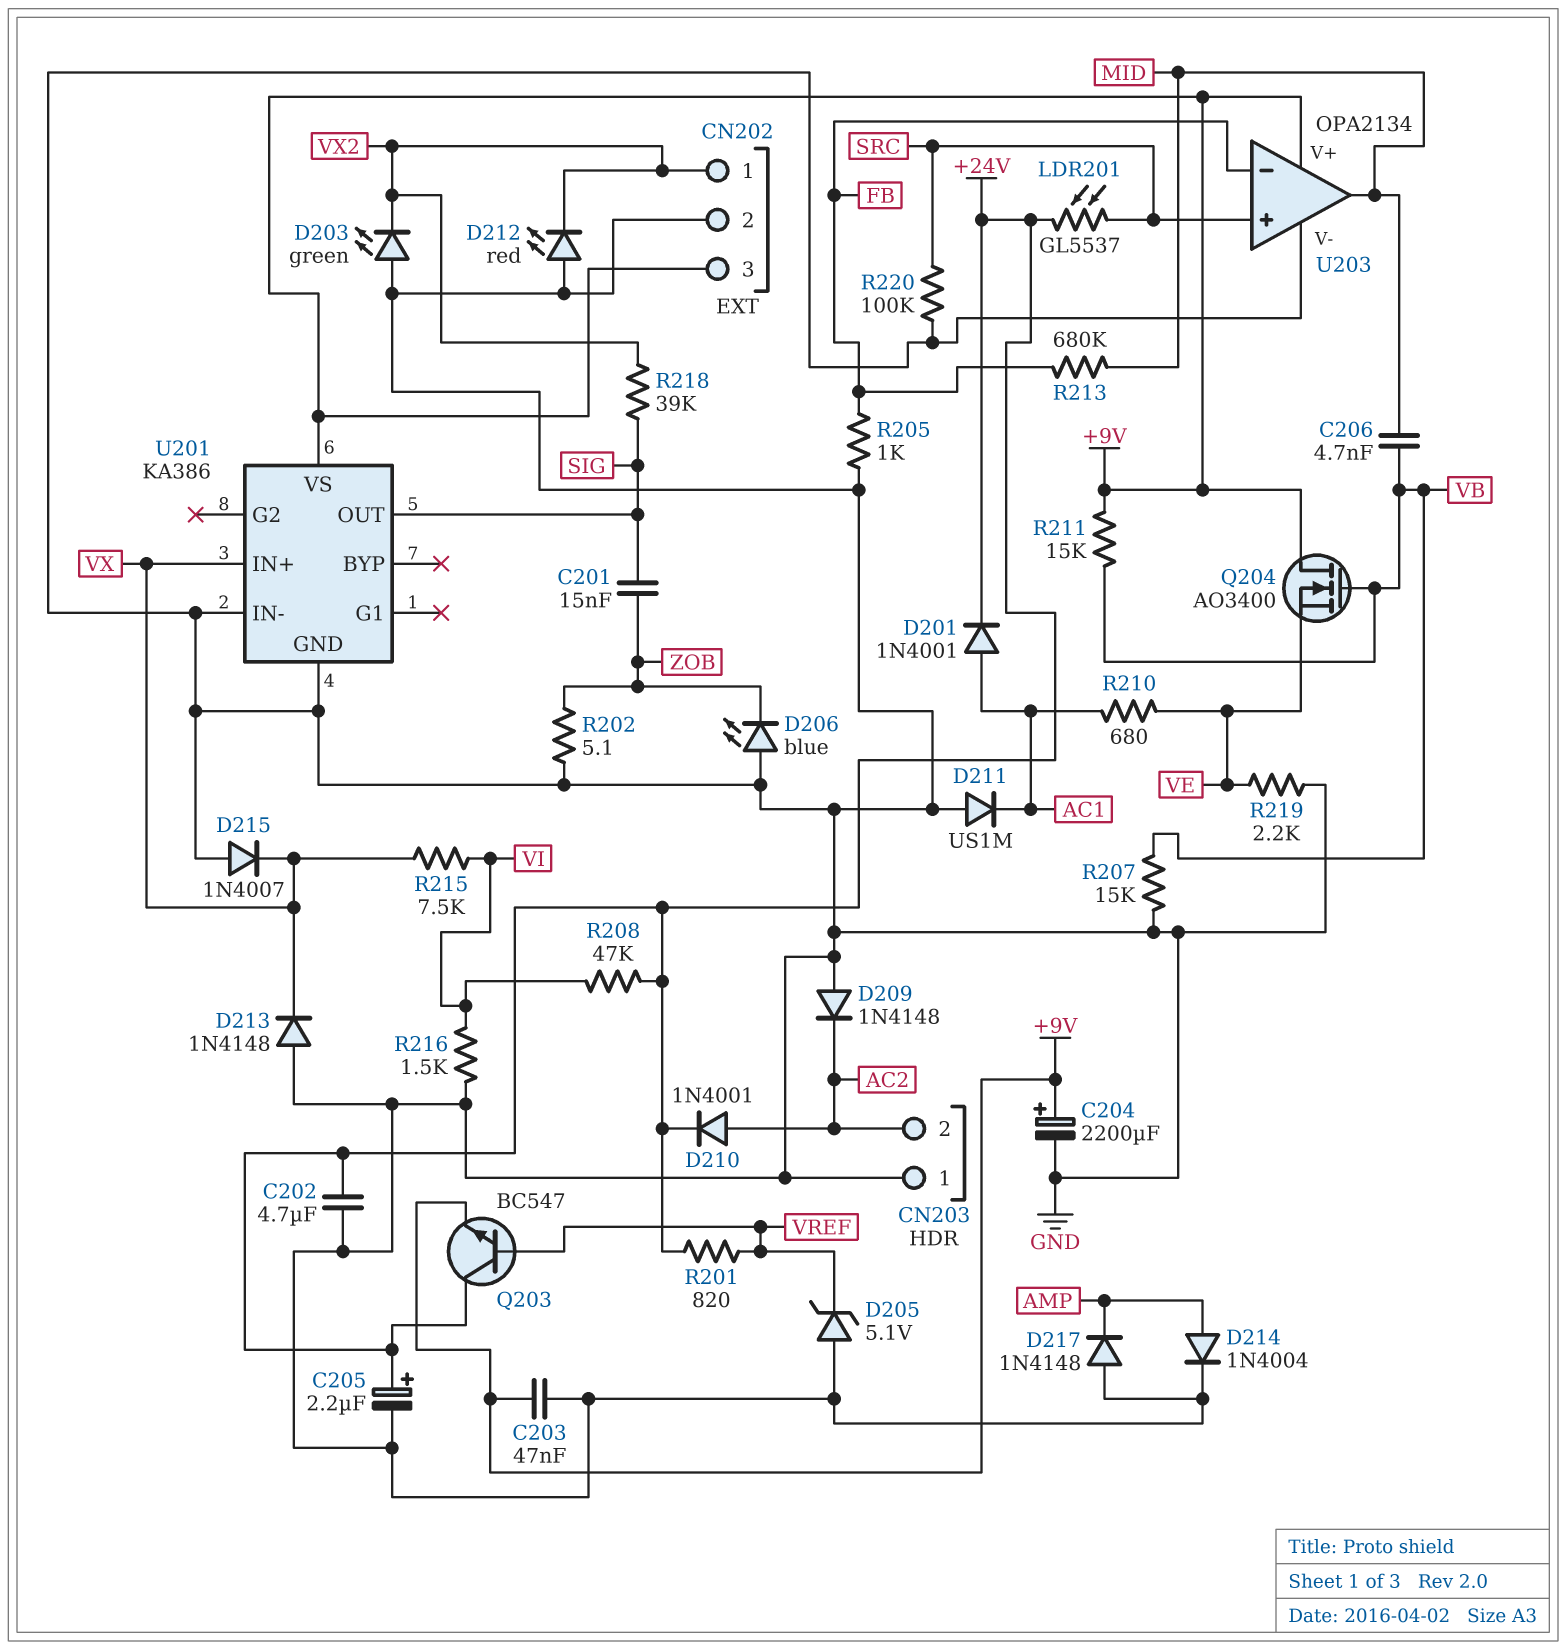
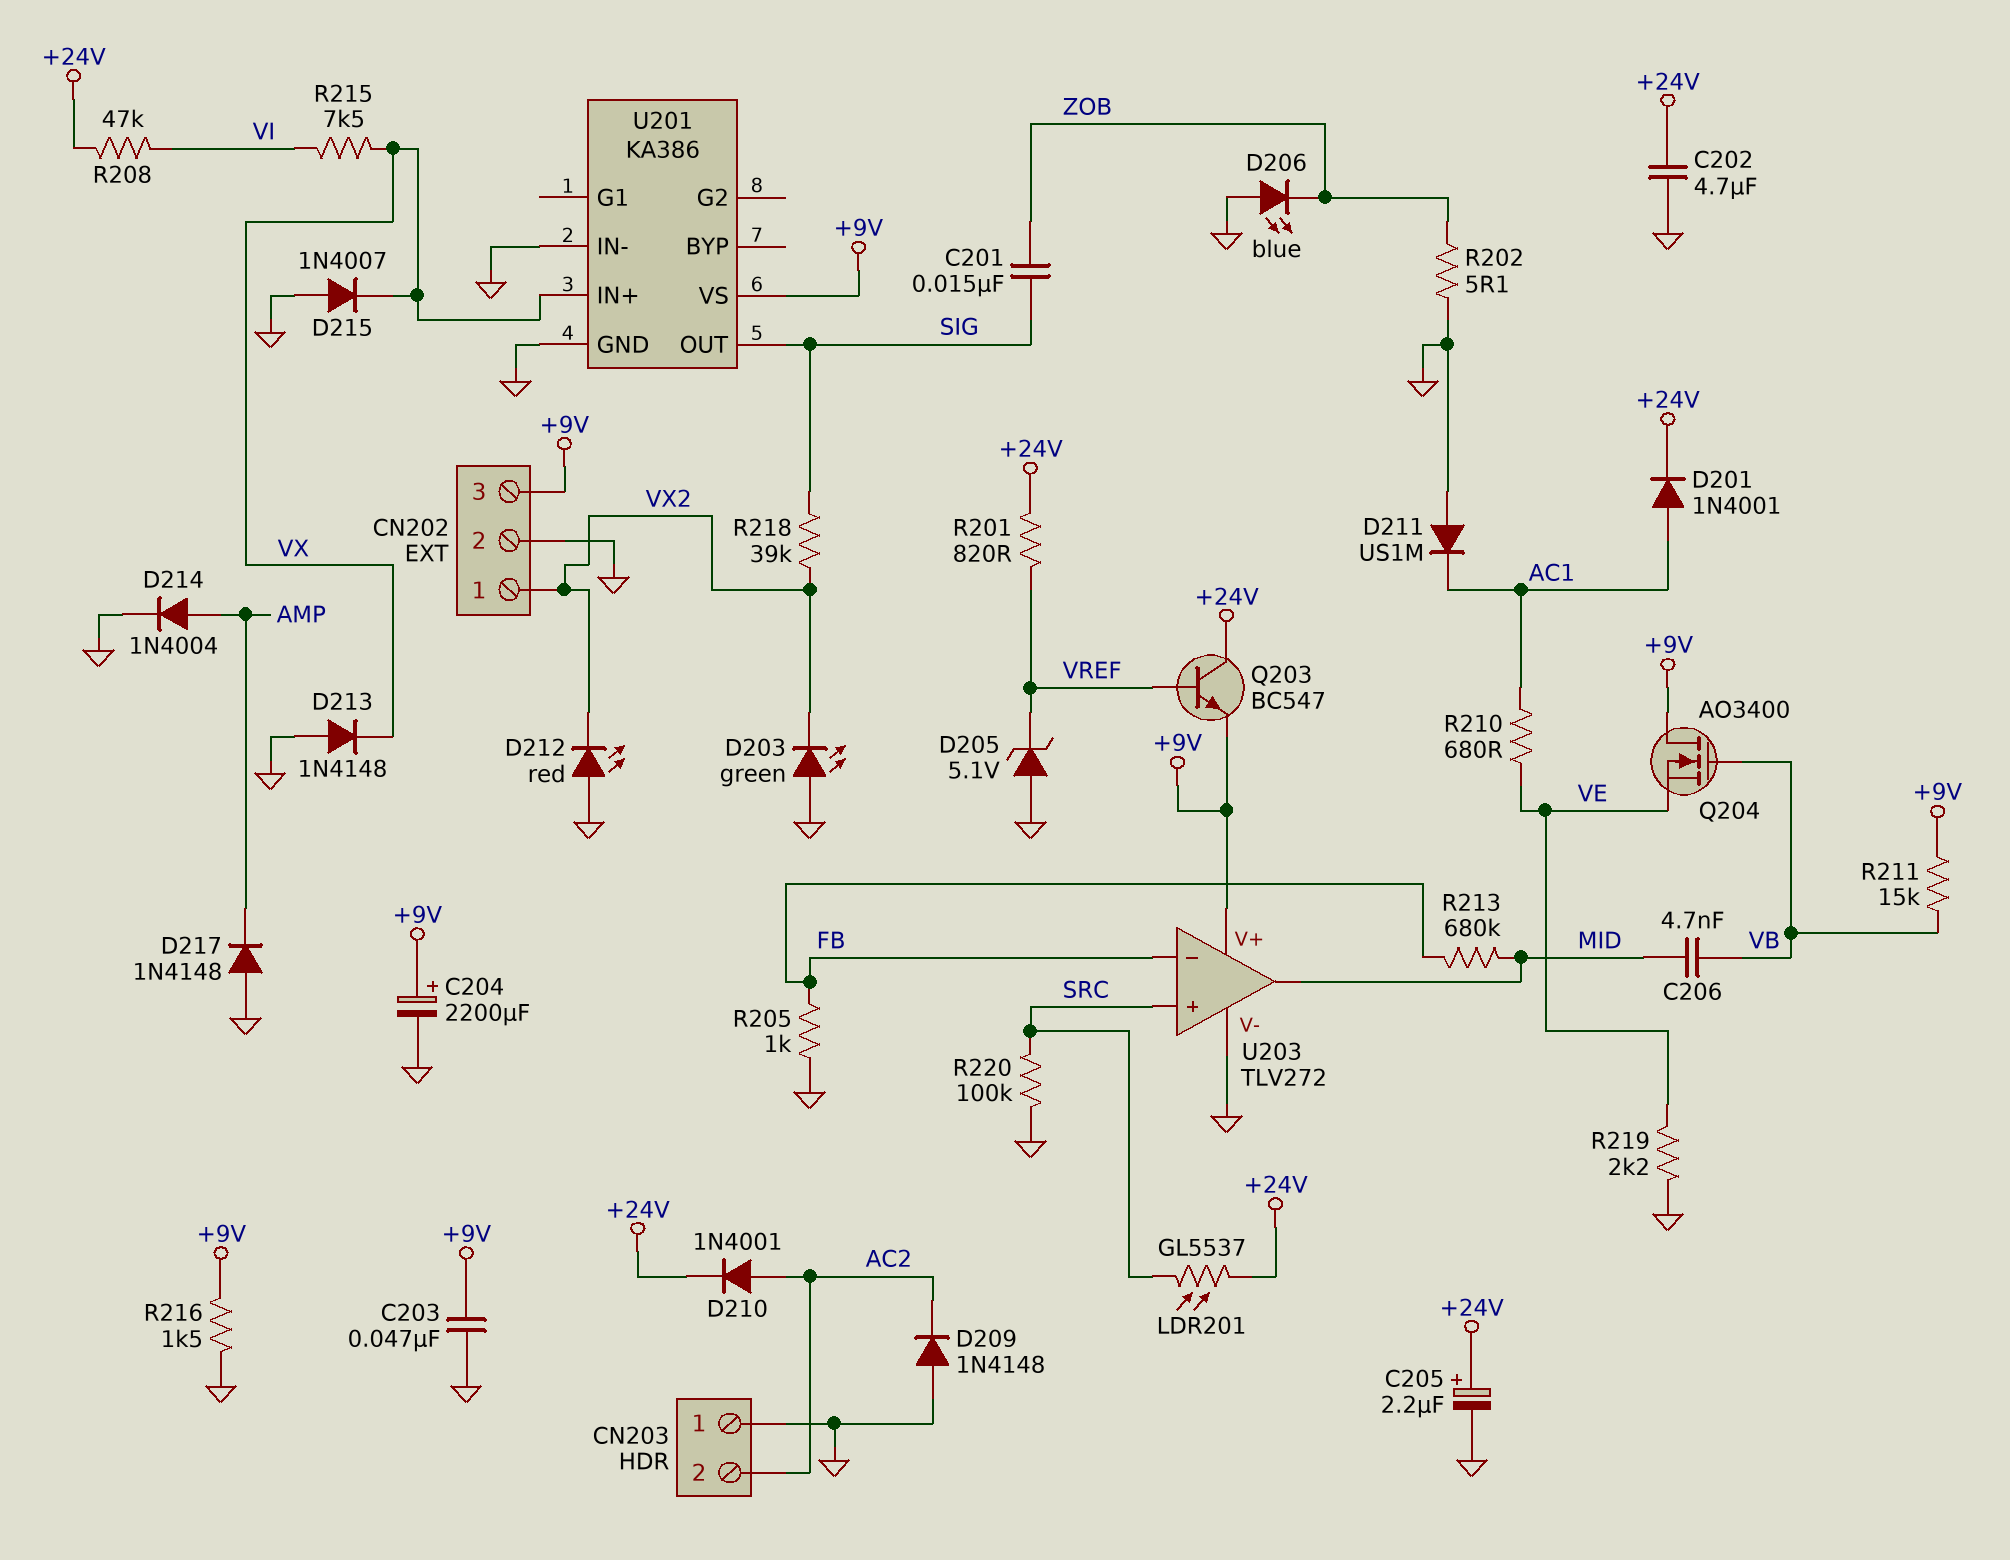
R207: 15k (GND, VB) -> none
R216: 1.5k (GND, VI) -> 1.5k (+9V, GND)
U203: OPA2134 -> TLV272

